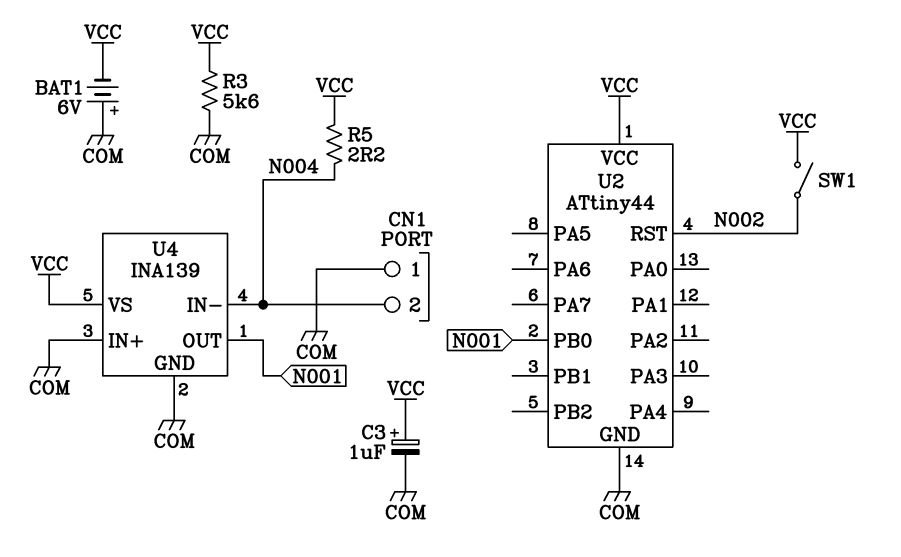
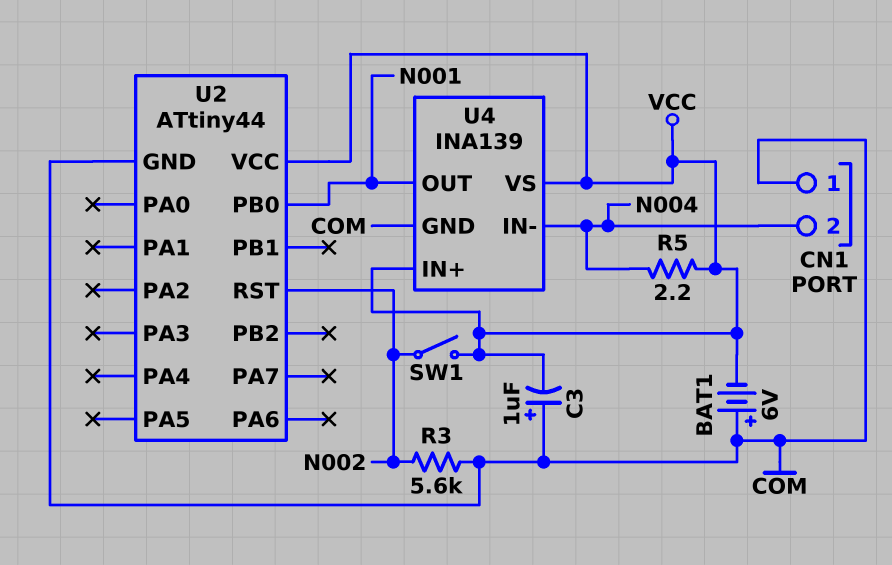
C3: 1uF (plus VCC, minus COM) -> 1uF (plus COM, minus VCC)
R3: 5.6k (COM, VCC) -> 5.6k (COM, N002)
U4 pin IN+: COM -> VCC

